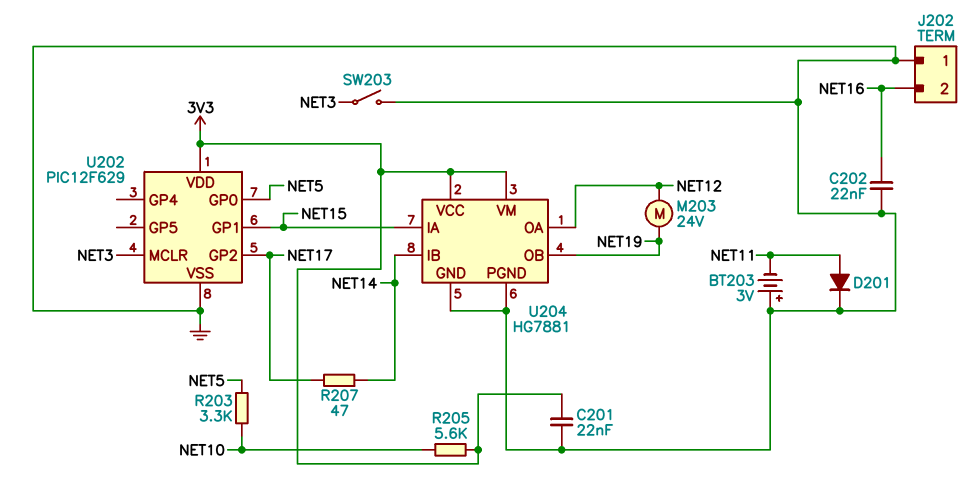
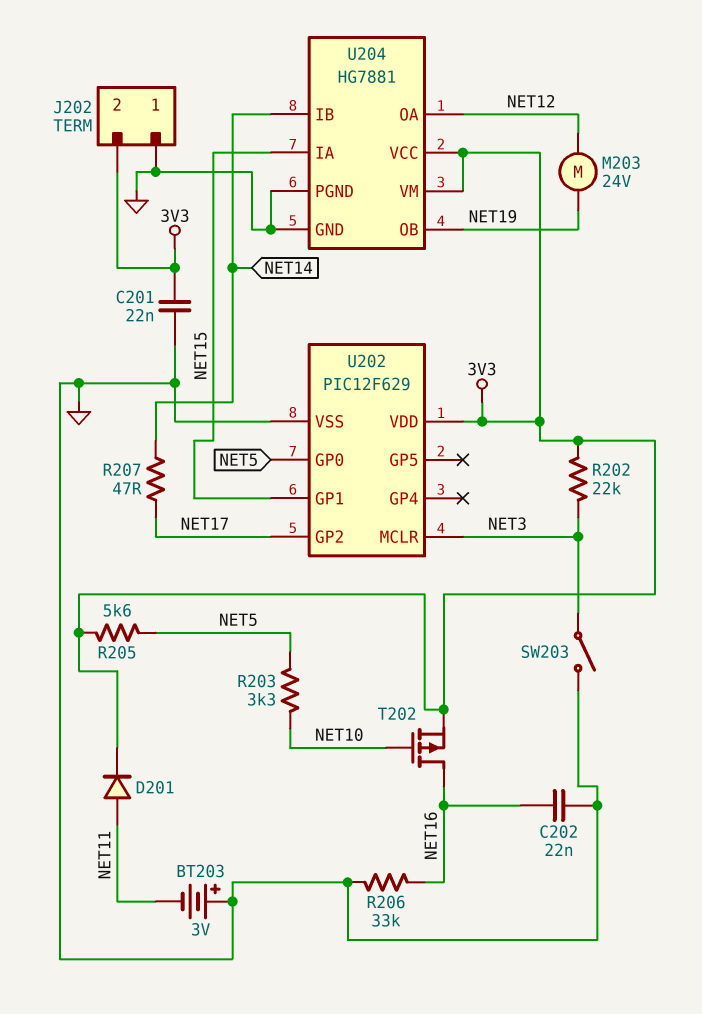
D201: diode (A NET11, K GND) -> diode (A NET11, K 3V3)
J202 pin 2: NET16 -> 3V3
R202: none -> 22k (3V3, NET3)
R205: 5.6k (3V3, NET10) -> 5.6k (3V3, NET5)
R206: none -> 33k (GND, NET16)
T202: none -> PMOS (G NET10, D NET16, S 3V3)

